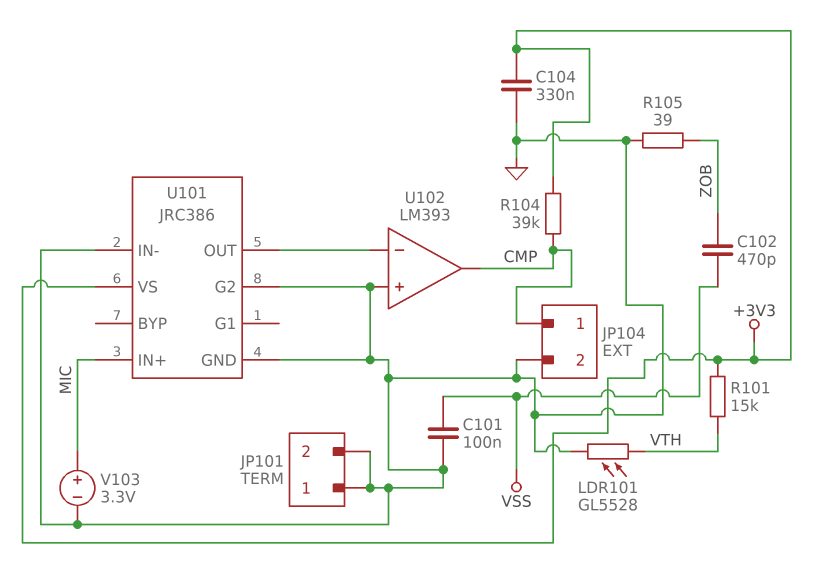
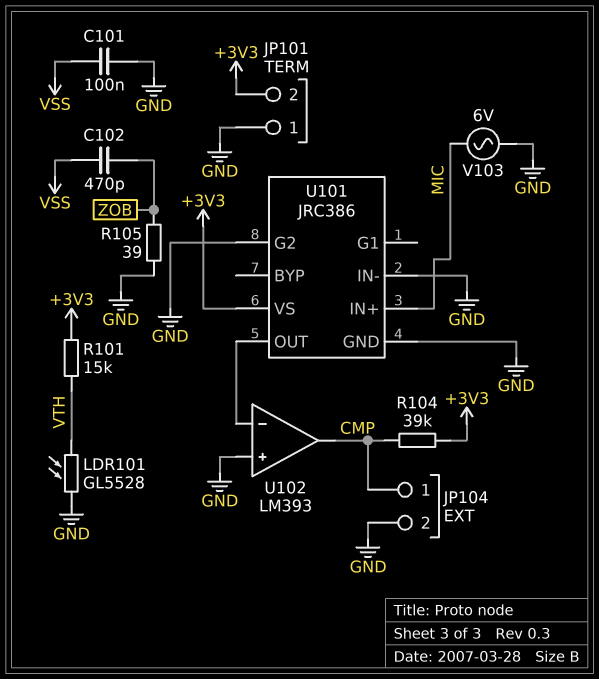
C104: 330nF (+3V3, GND) -> none
JP101 pin 2: GND -> +3V3
V103: 3.3V (plus MIC, minus GND) -> AC 6V (GND, MIC)

